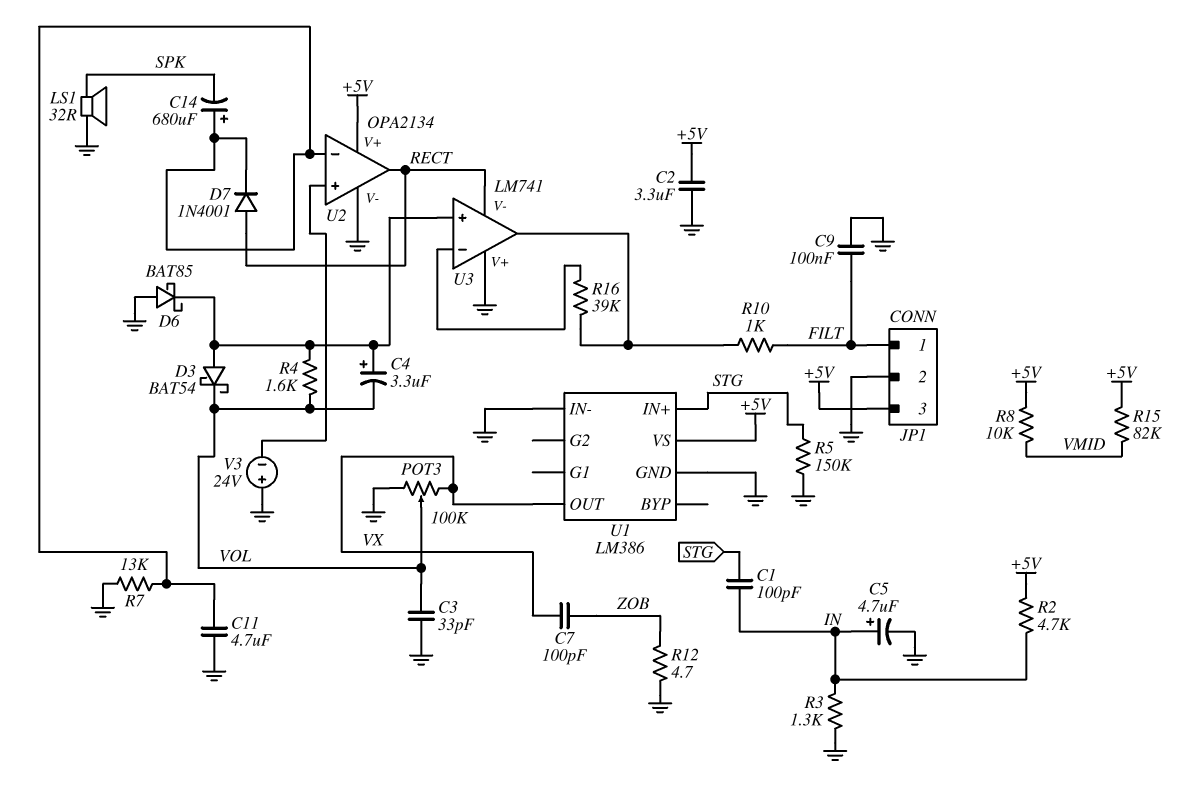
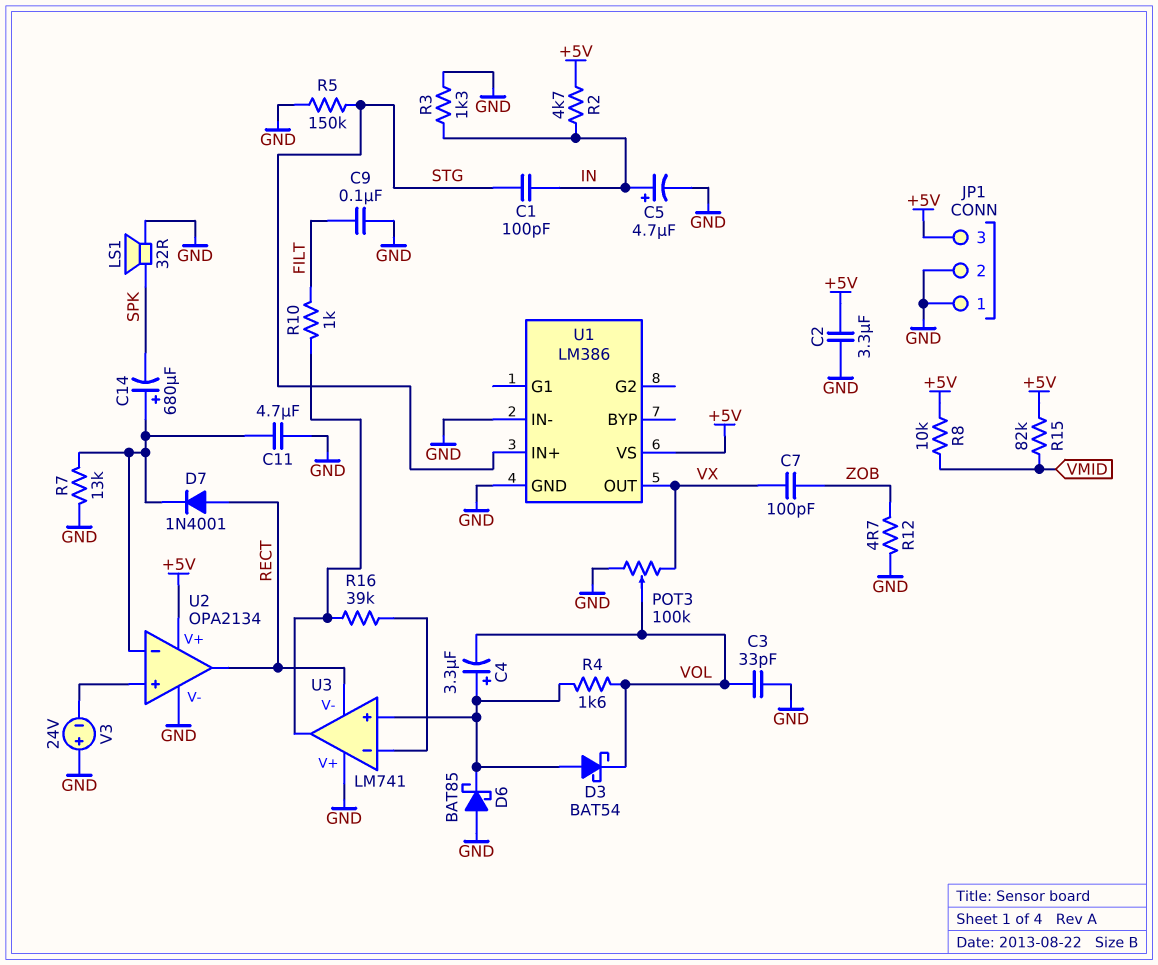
JP1 pin 1: FILT -> GND

